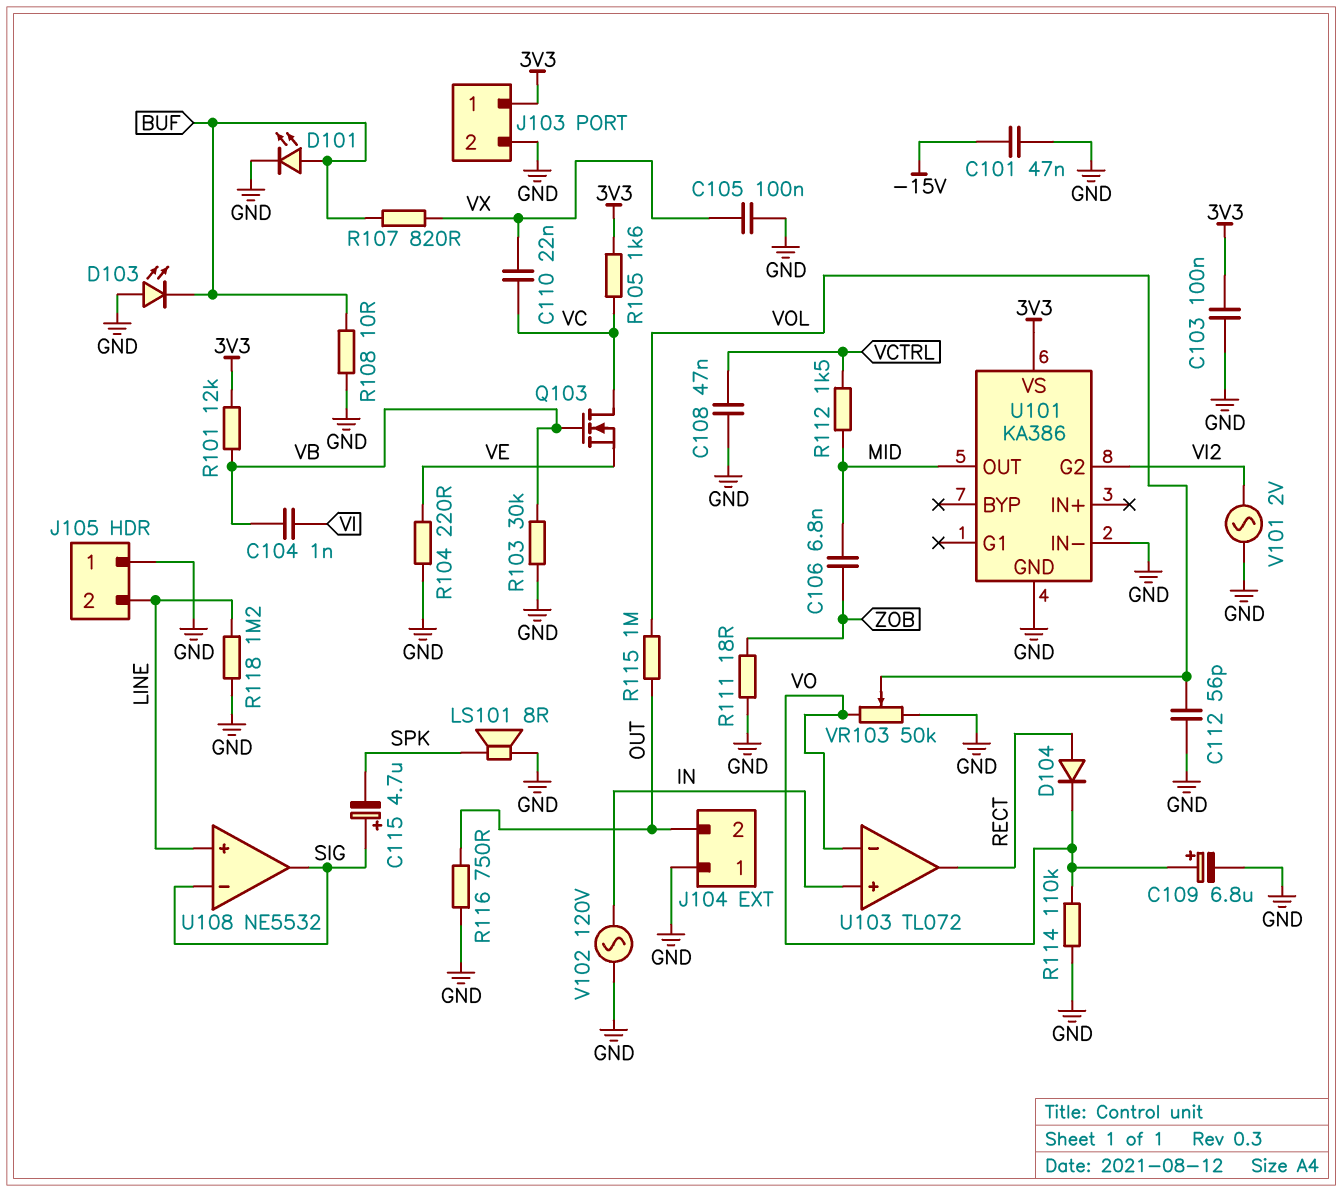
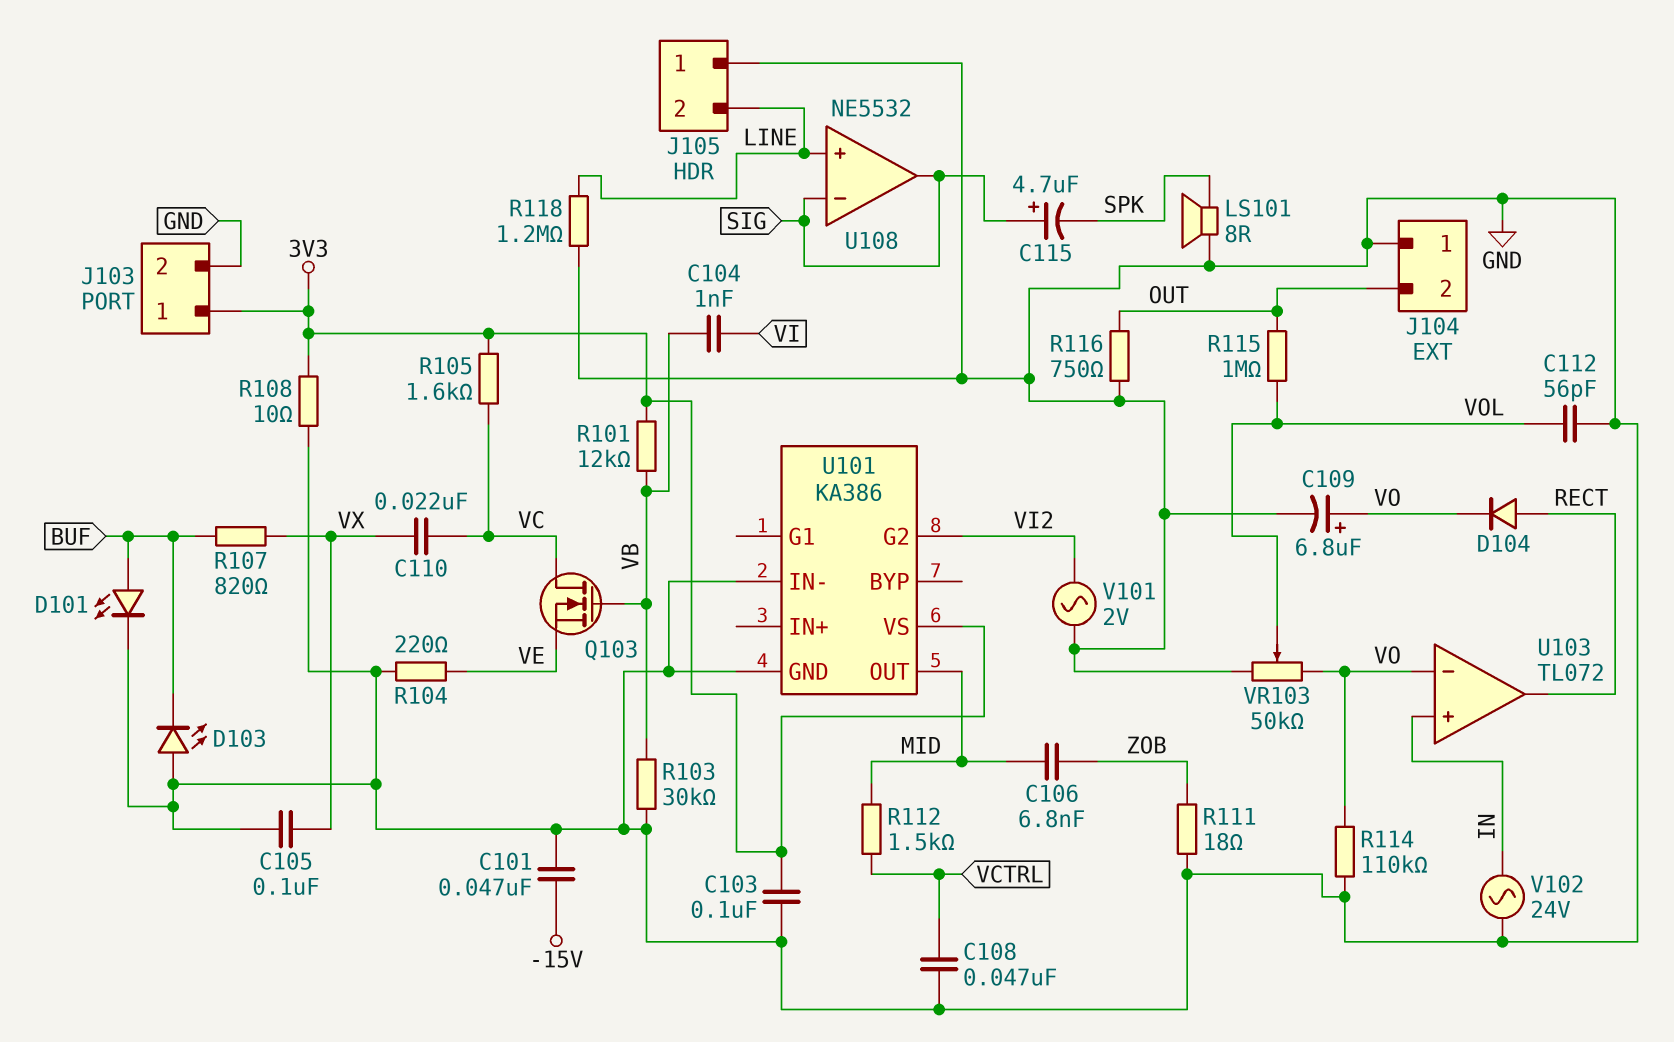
R108: 10 (BUF, GND) -> 10 (3V3, GND)
V102: AC 120V (GND, IN) -> AC 24V (GND, IN)

